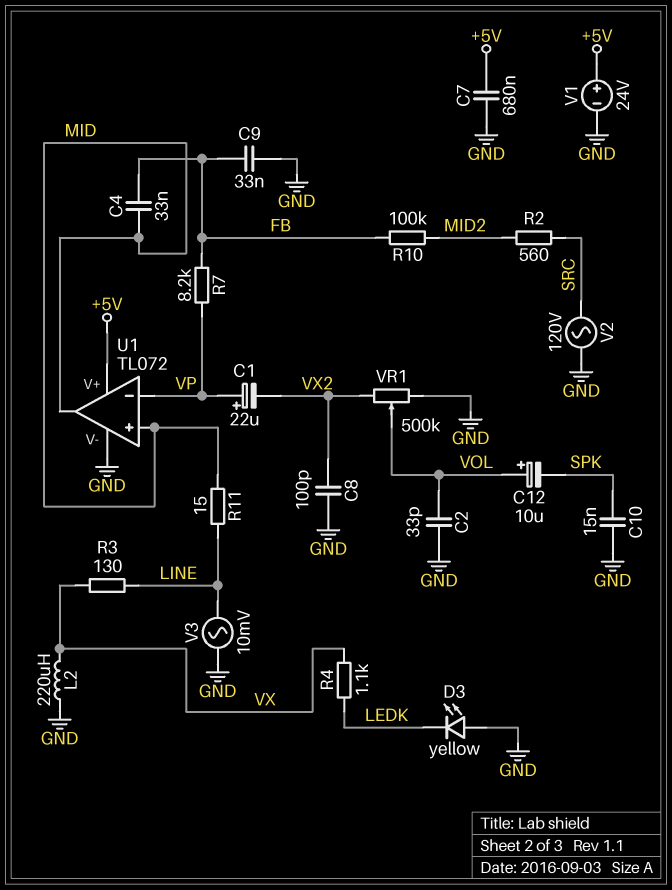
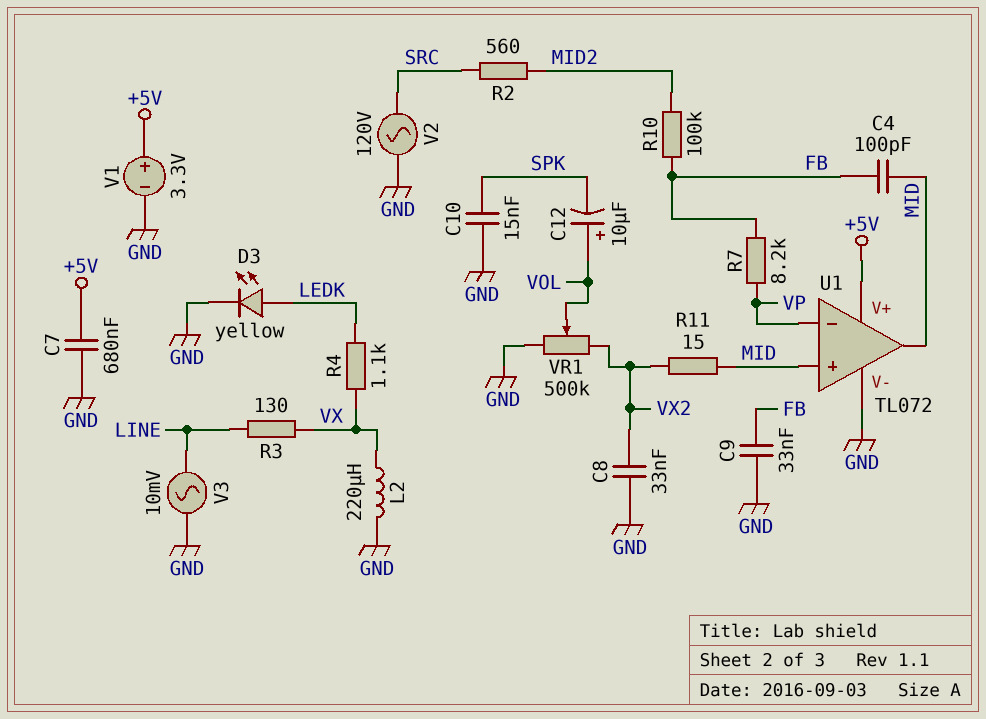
C1: 22uF (plus VP, minus VX2) -> none
C2: 33pF (GND, VOL) -> none
C4: 33nF (FB, MID) -> 100pF (FB, MID)
C8: 100pF (GND, VX2) -> 33nF (GND, VX2)
D3: LED yellow (A GND, K LEDK) -> LED yellow (A LEDK, K GND)
R11: 15 (LINE, MID) -> 15 (MID, VX2)
V1: 24V (plus +5V, minus GND) -> 3.3V (plus +5V, minus GND)

